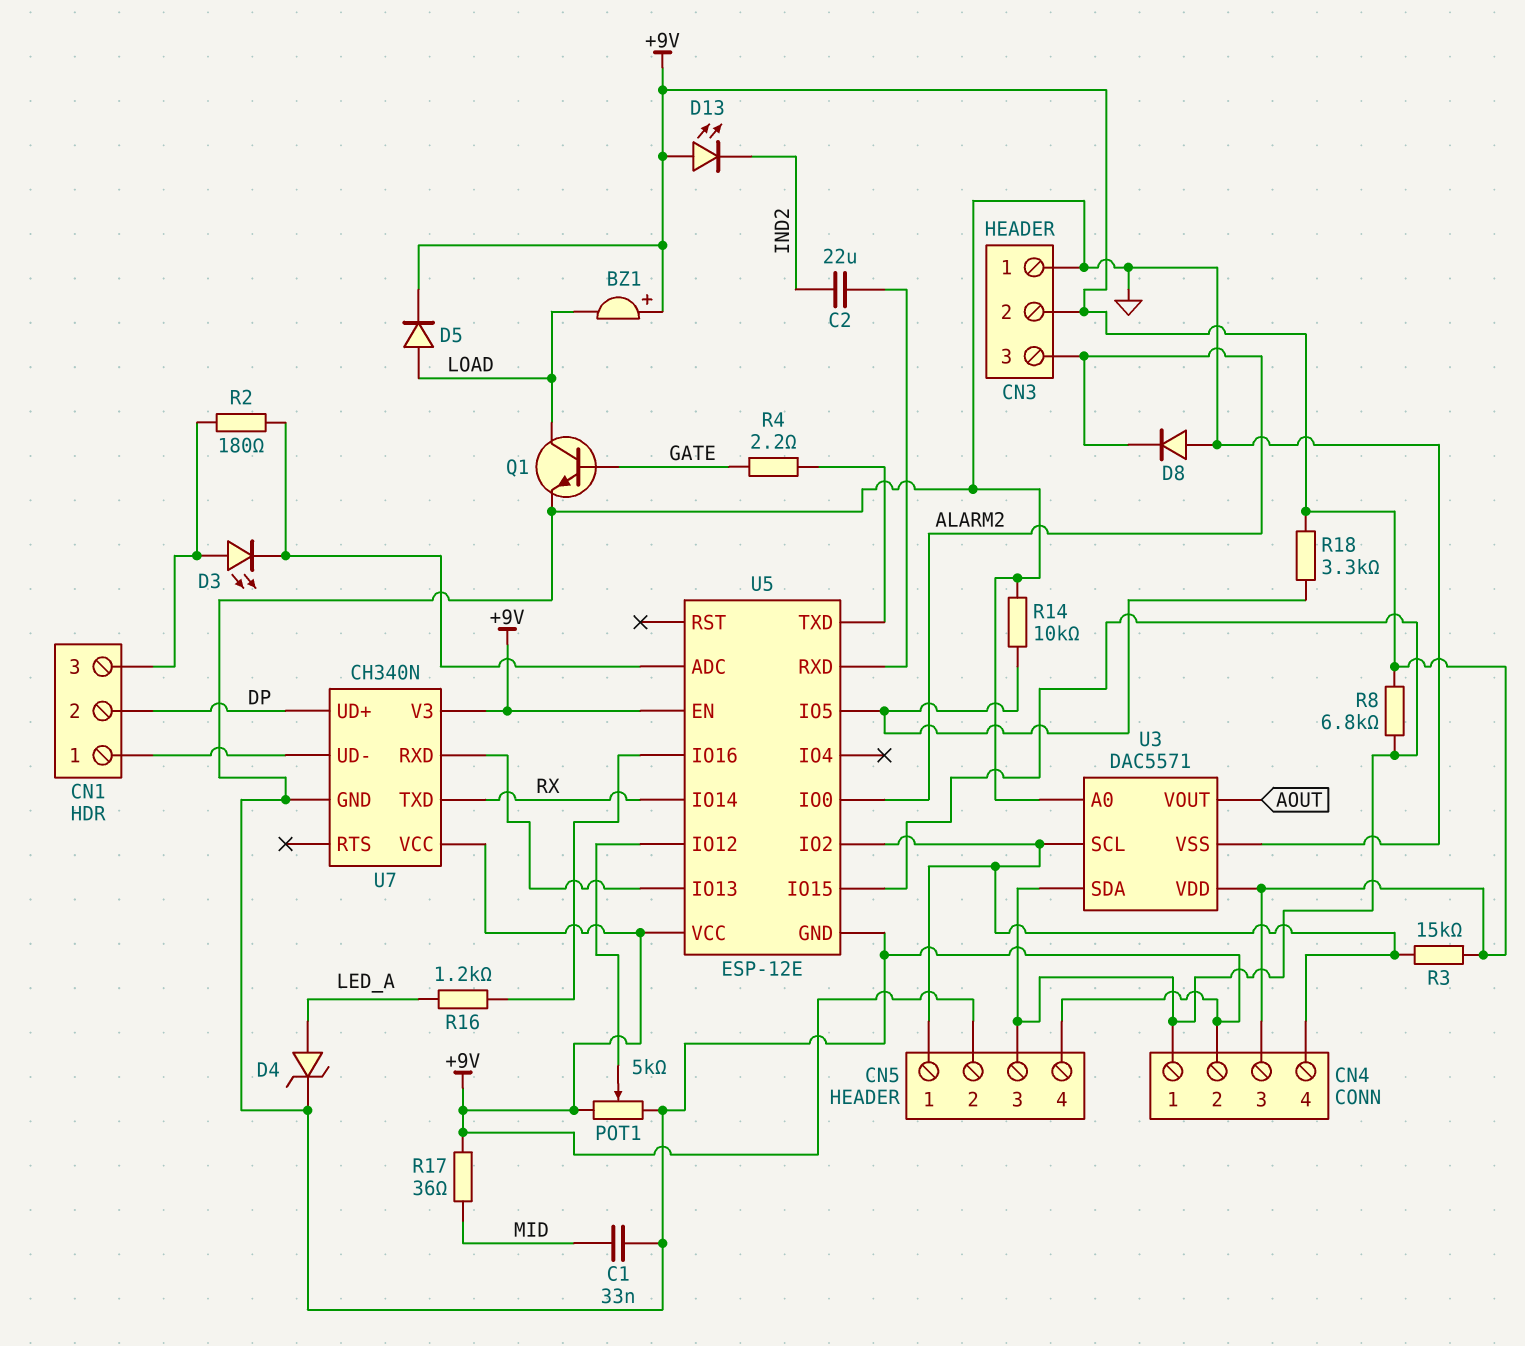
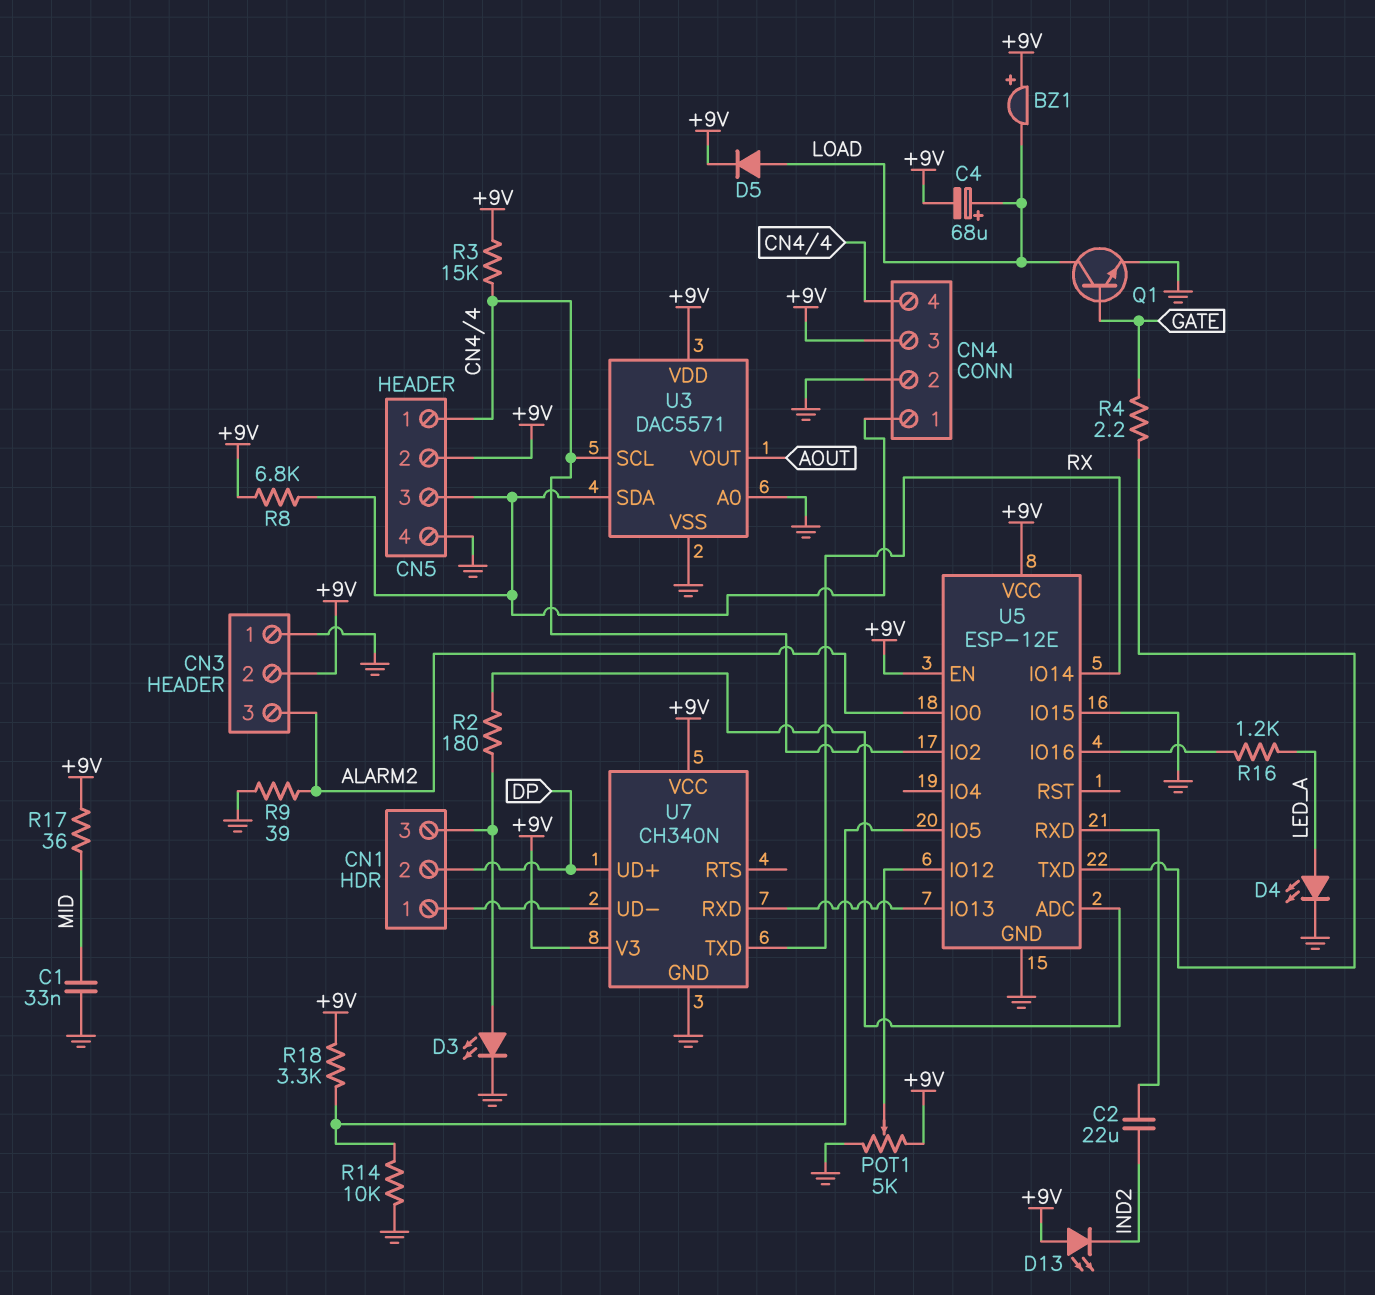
C4: none -> 68uF (plus LOAD, minus +9V)
D3: LED (A CN1/3, K U5/ADC) -> LED (A CN1/3, K GND)
D4: zener (A LED_A, K GND) -> LED (A LED_A, K GND)
D8: diode (A GND, K ALARM2) -> none
R9: none -> 39 (ALARM2, GND)
U5 pin IO15: CN4/1 -> GND

